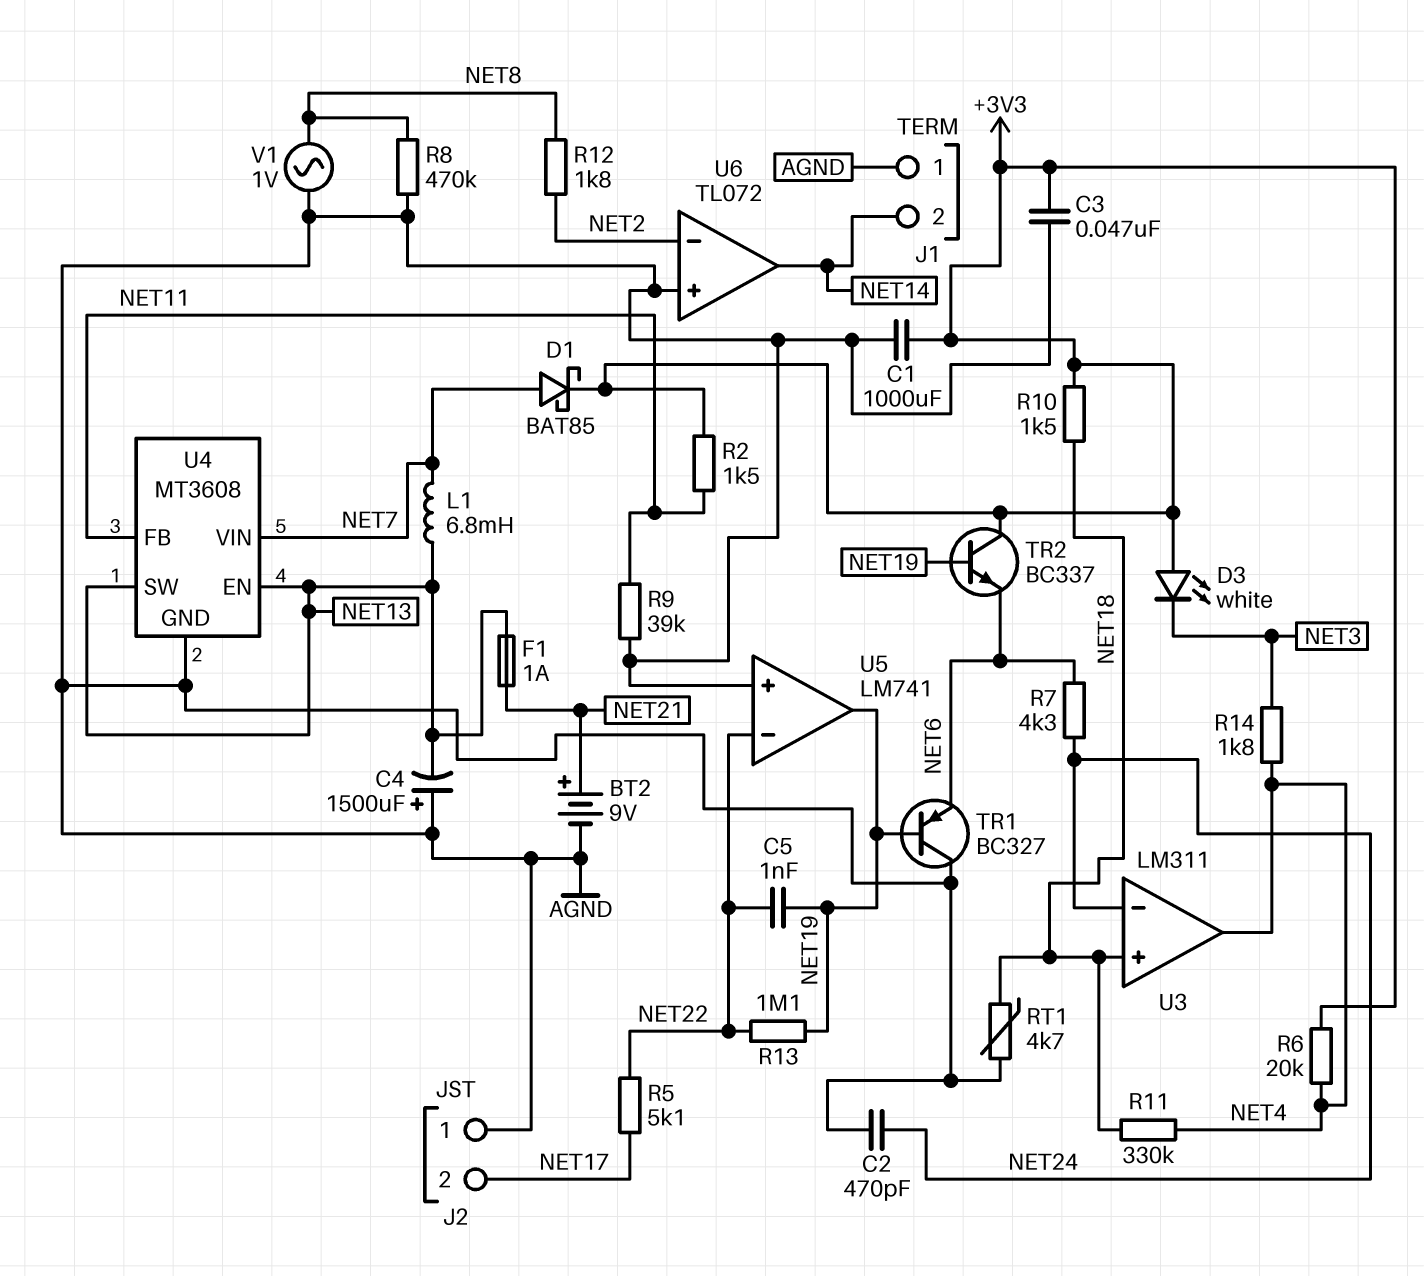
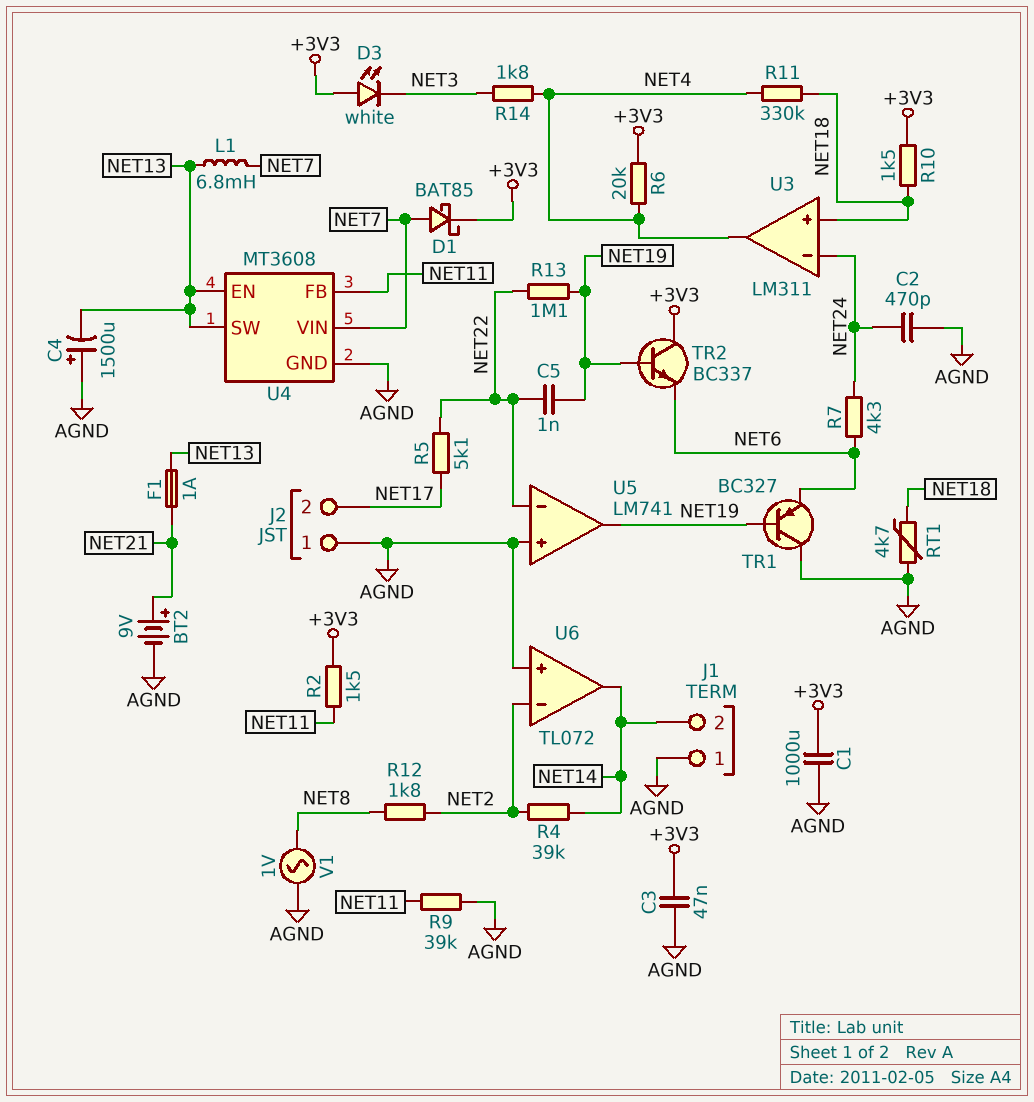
R4: none -> 39k (NET2, NET14)
R8: 470k (AGND, NET8) -> none

